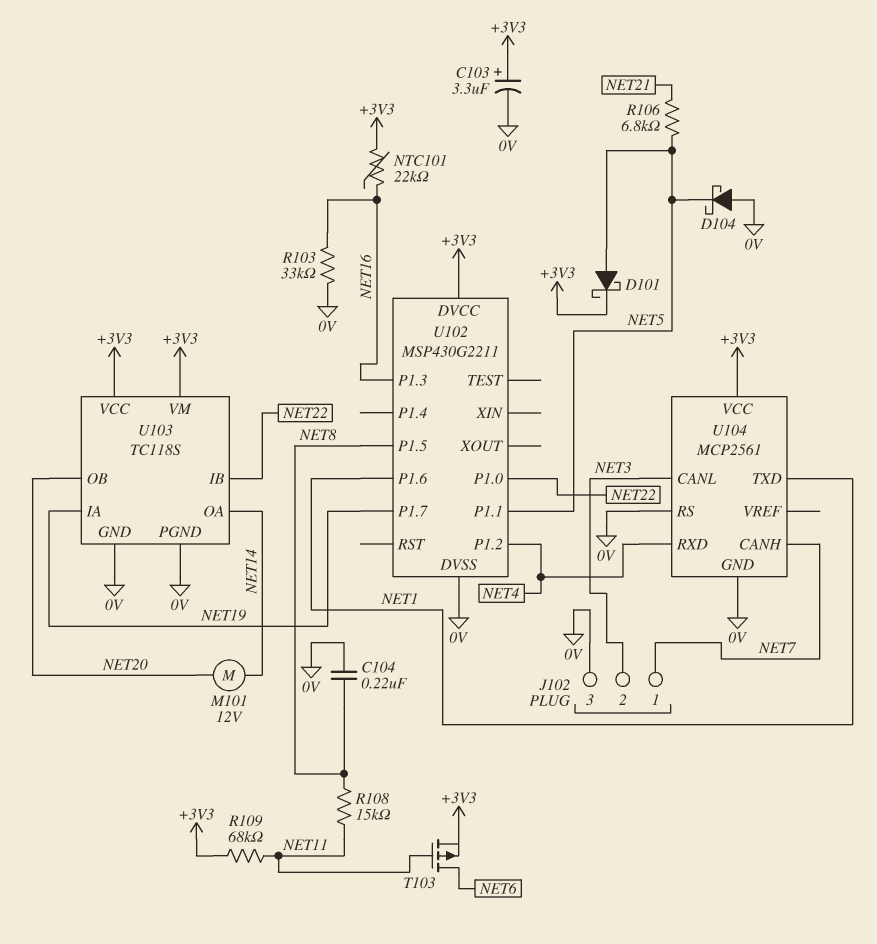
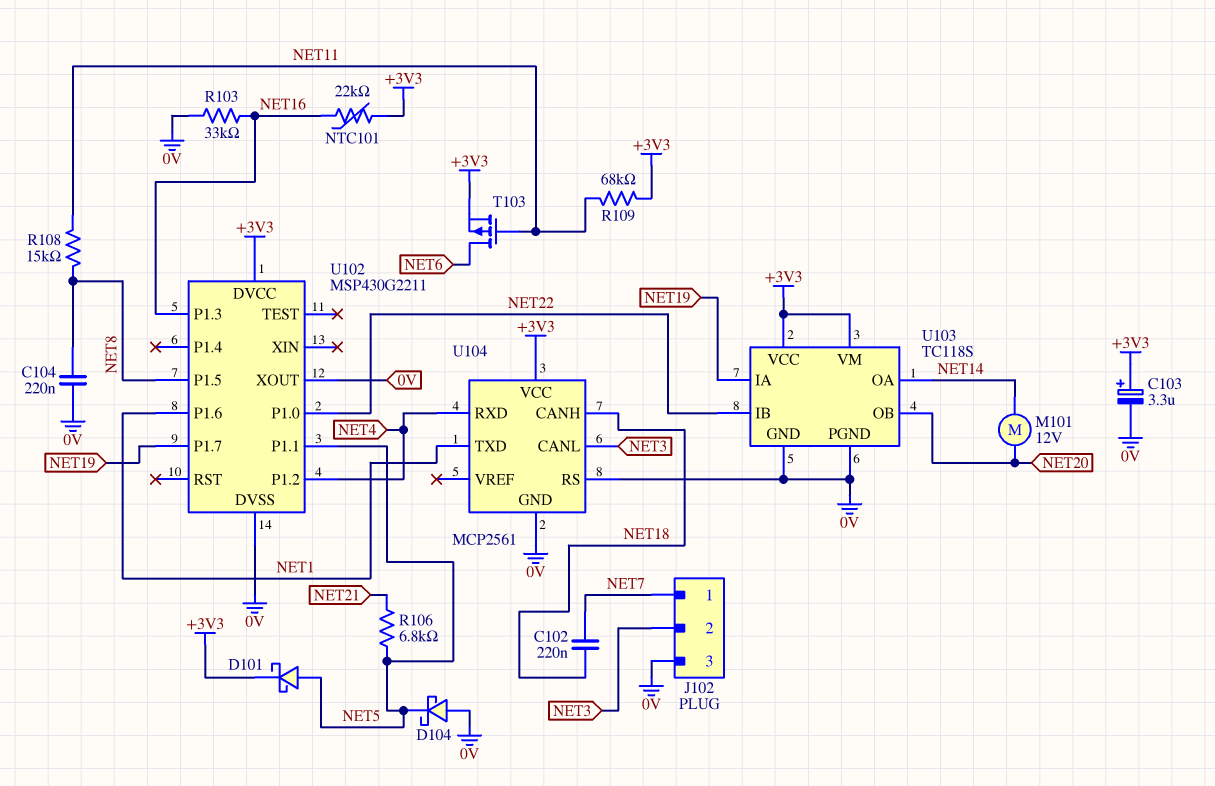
C102: none -> 220nF (NET7, NET18)
U102 pin XOUT: none -> 0V
U104 pin CANH: NET7 -> NET18

